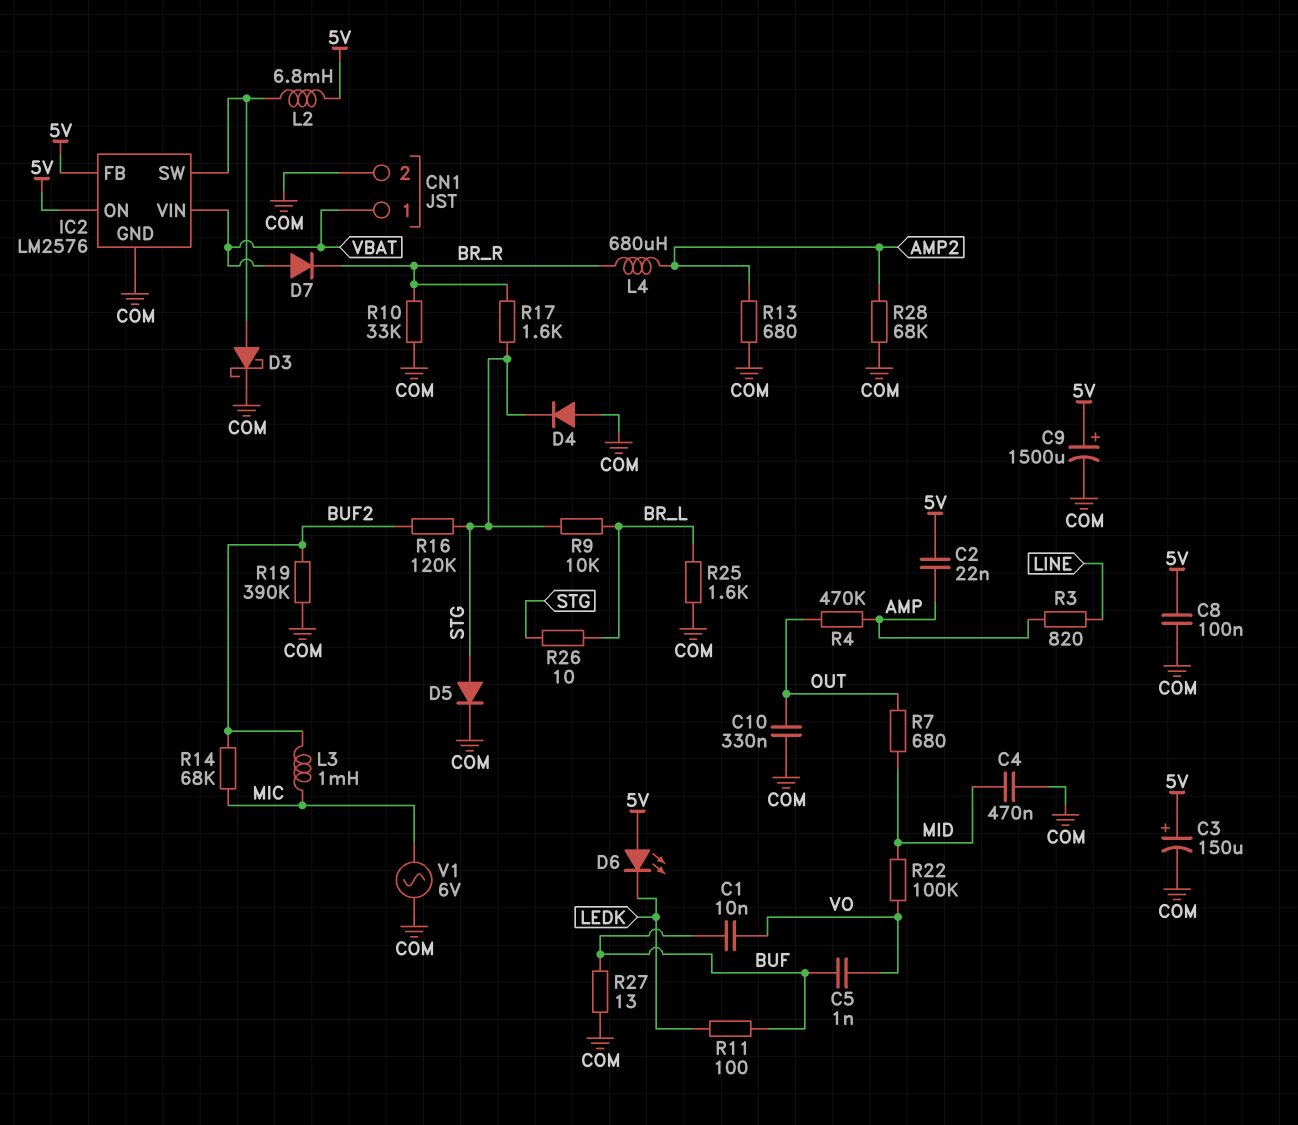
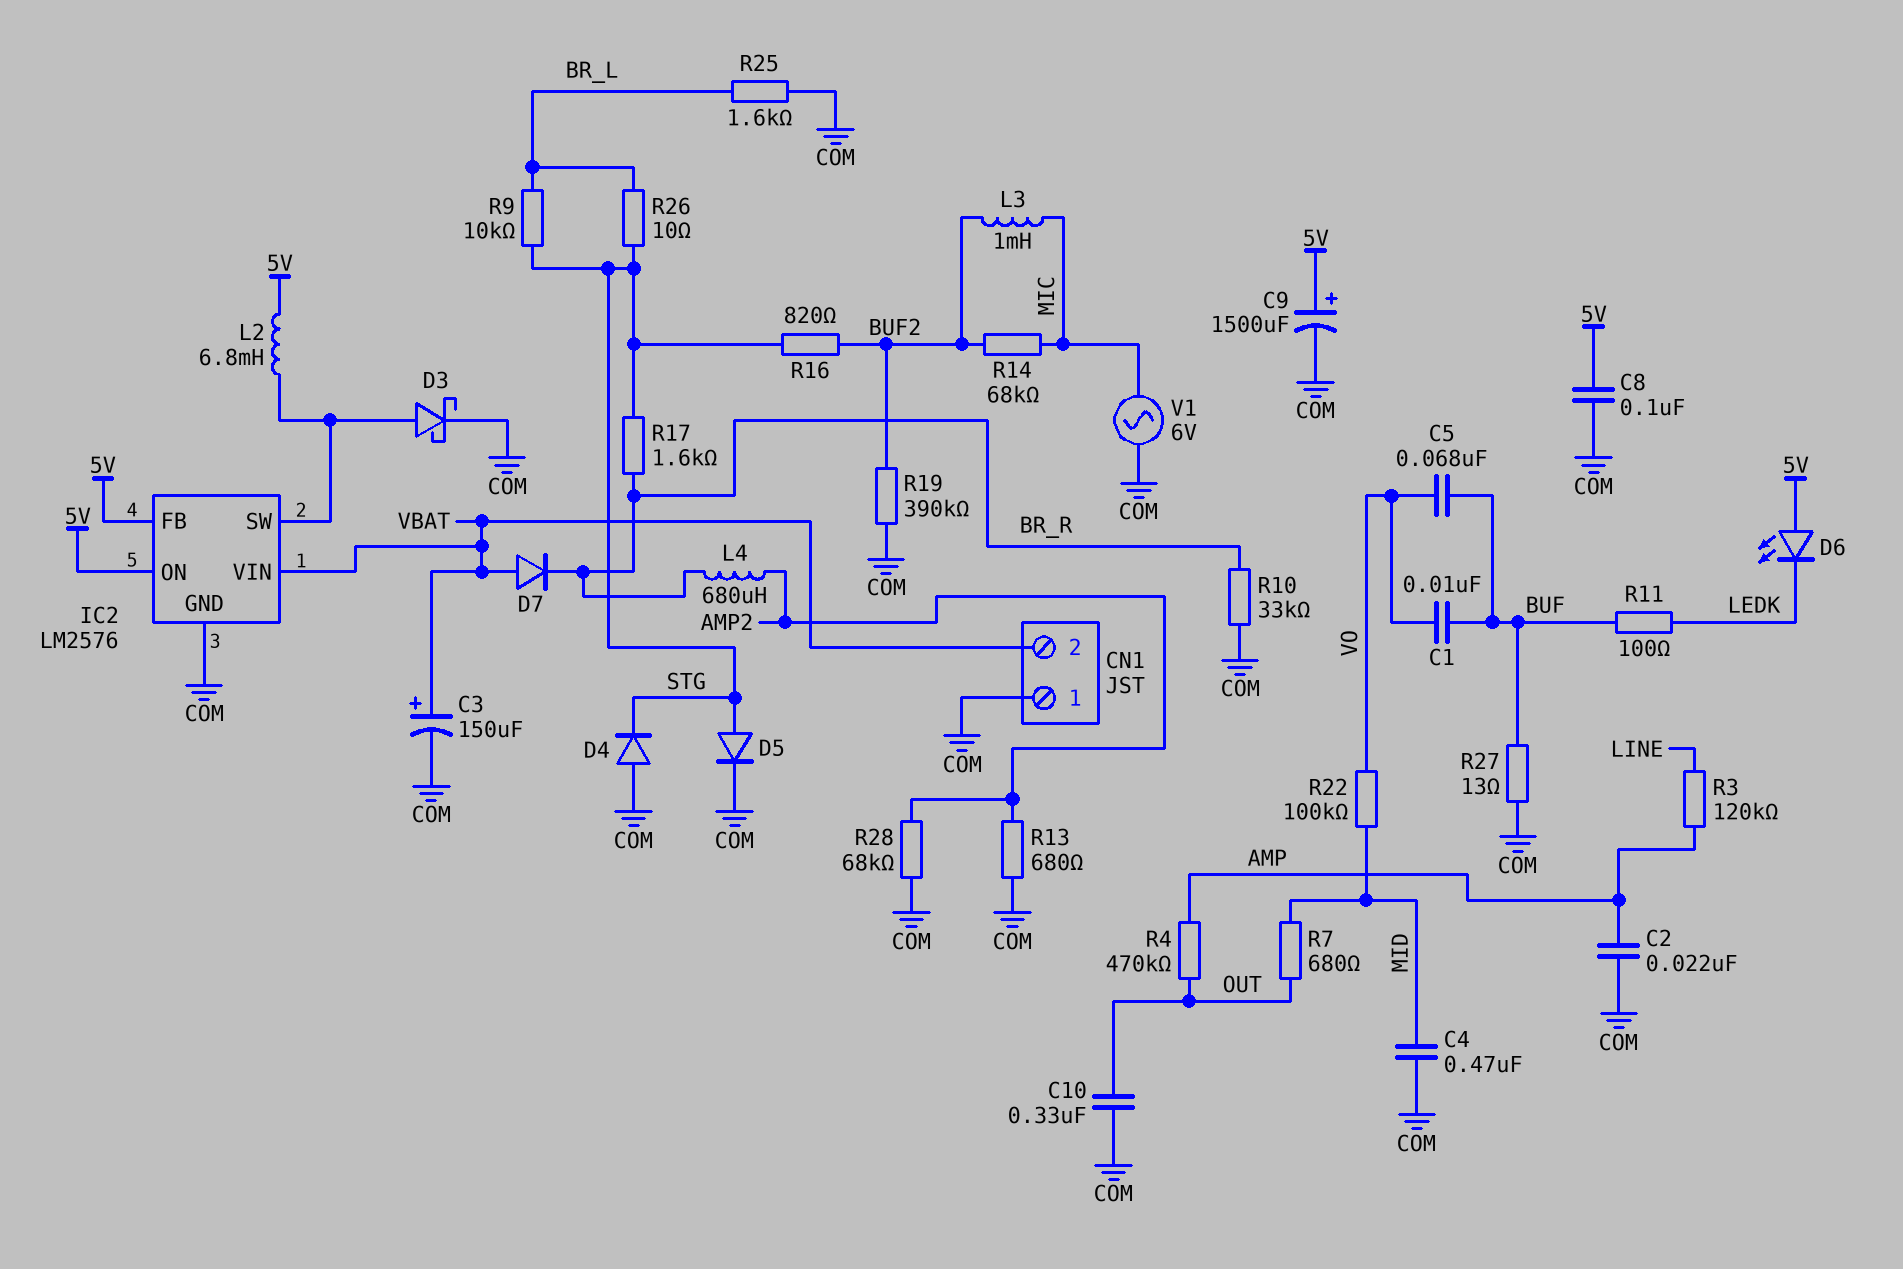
C2: 22nF (5V, AMP) -> 22nF (AMP, COM)
C3: 150uF (plus 5V, minus COM) -> 150uF (plus VBAT, minus COM)
C5: 1nF (BUF, VO) -> 68nF (BUF, VO)
CN1 pin 1: VBAT -> COM
CN1 pin 2: COM -> VBAT
R3: 820 (AMP, LINE) -> 120k (AMP, LINE)
R16: 120k (BUF2, STG) -> 820 (BUF2, STG)

